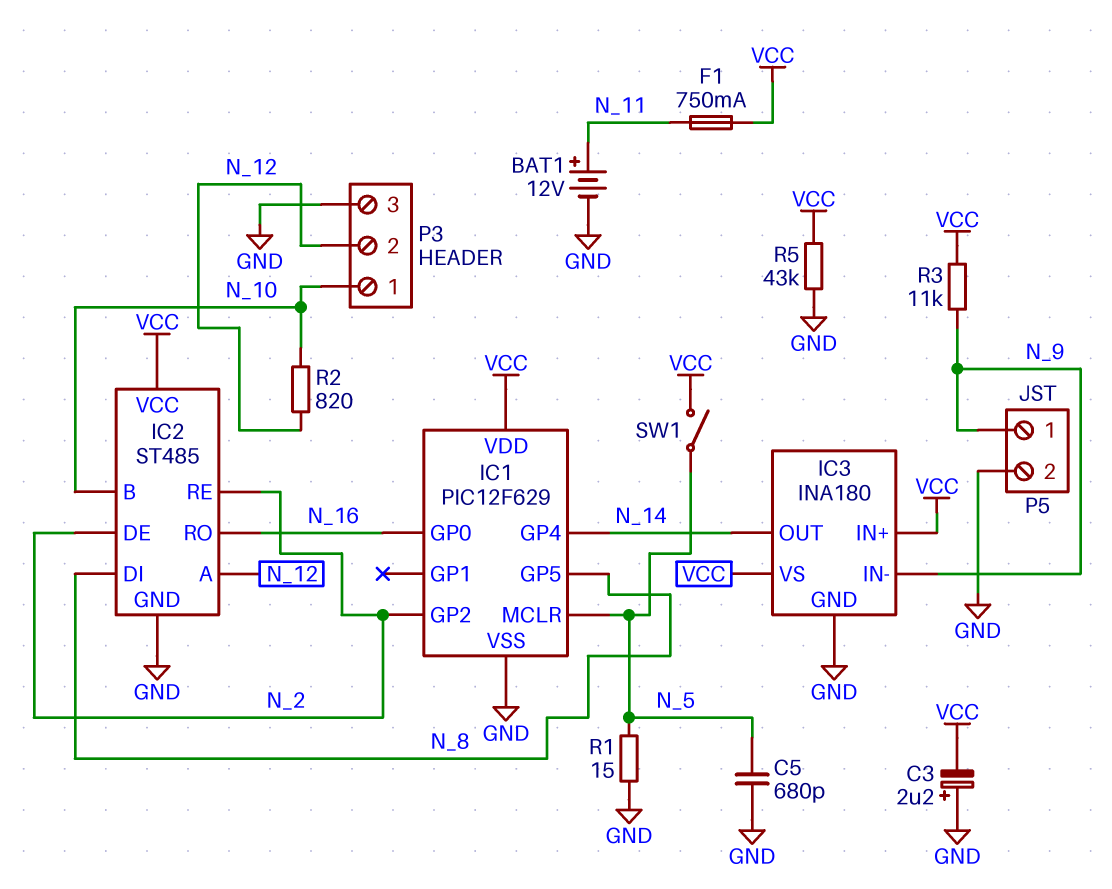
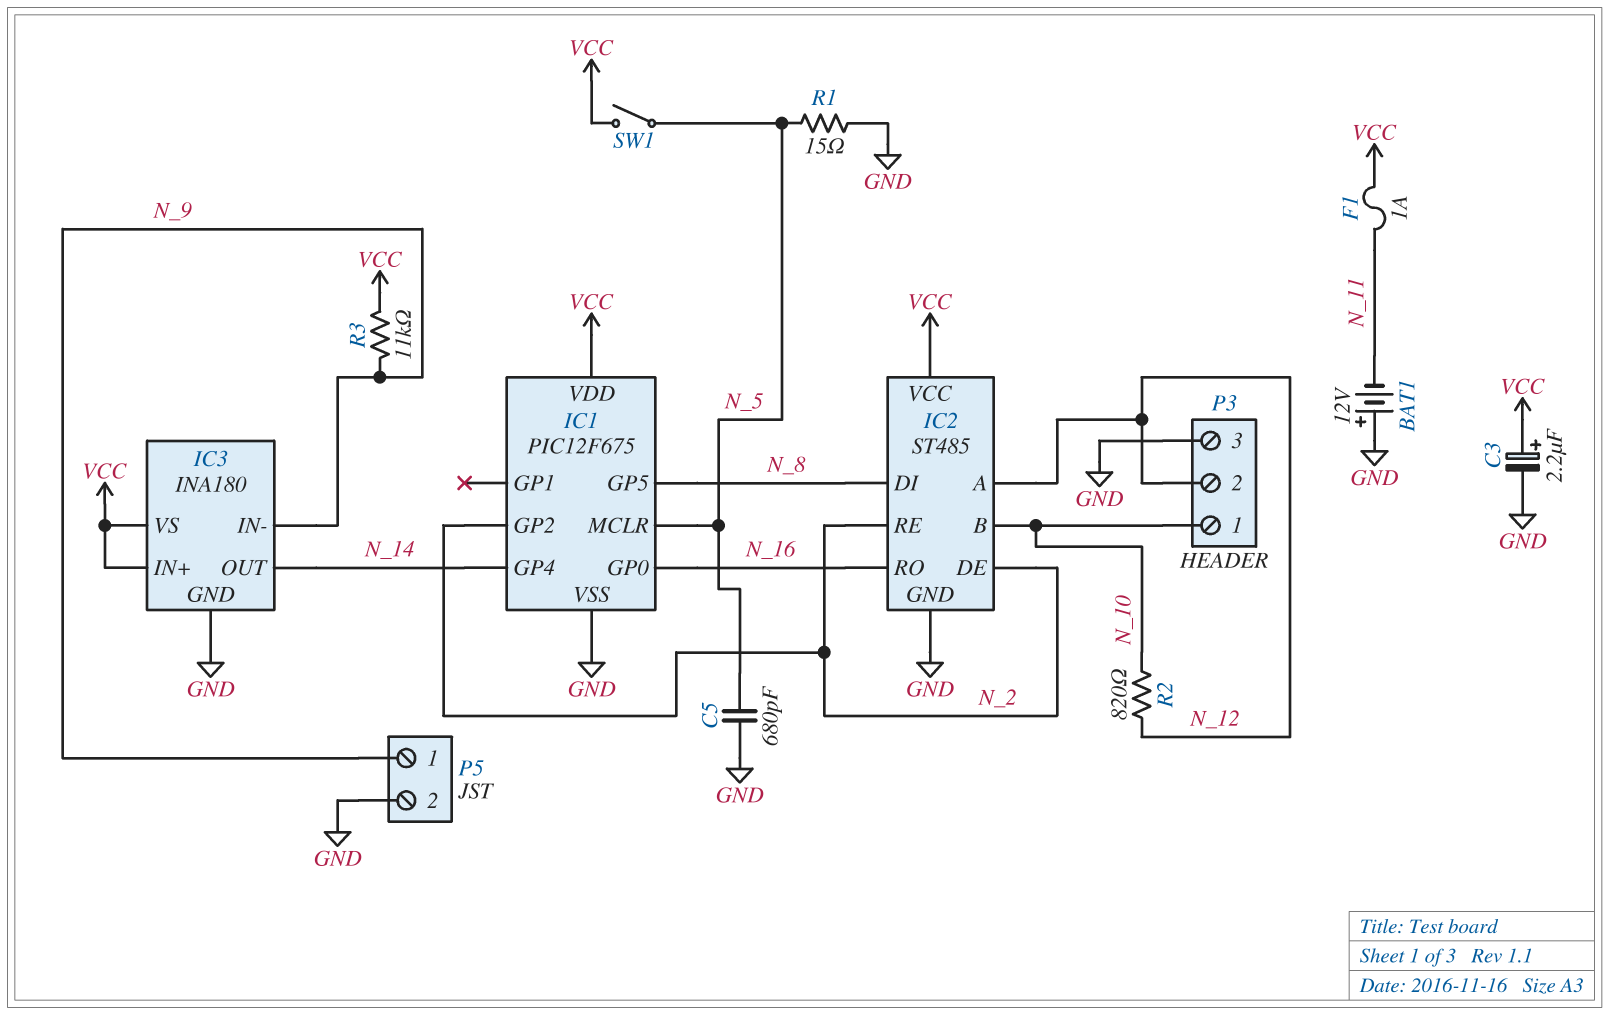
BAT1: 12V (plus N_11, minus GND) -> 12V (plus GND, minus N_11)
C3: 2.2uF (plus GND, minus VCC) -> 2.2uF (plus VCC, minus GND)
F1: 750mA (N_11, VCC) -> 1A (N_11, VCC)
IC1: PIC12F629 -> PIC12F675
R5: 43k (GND, VCC) -> none

